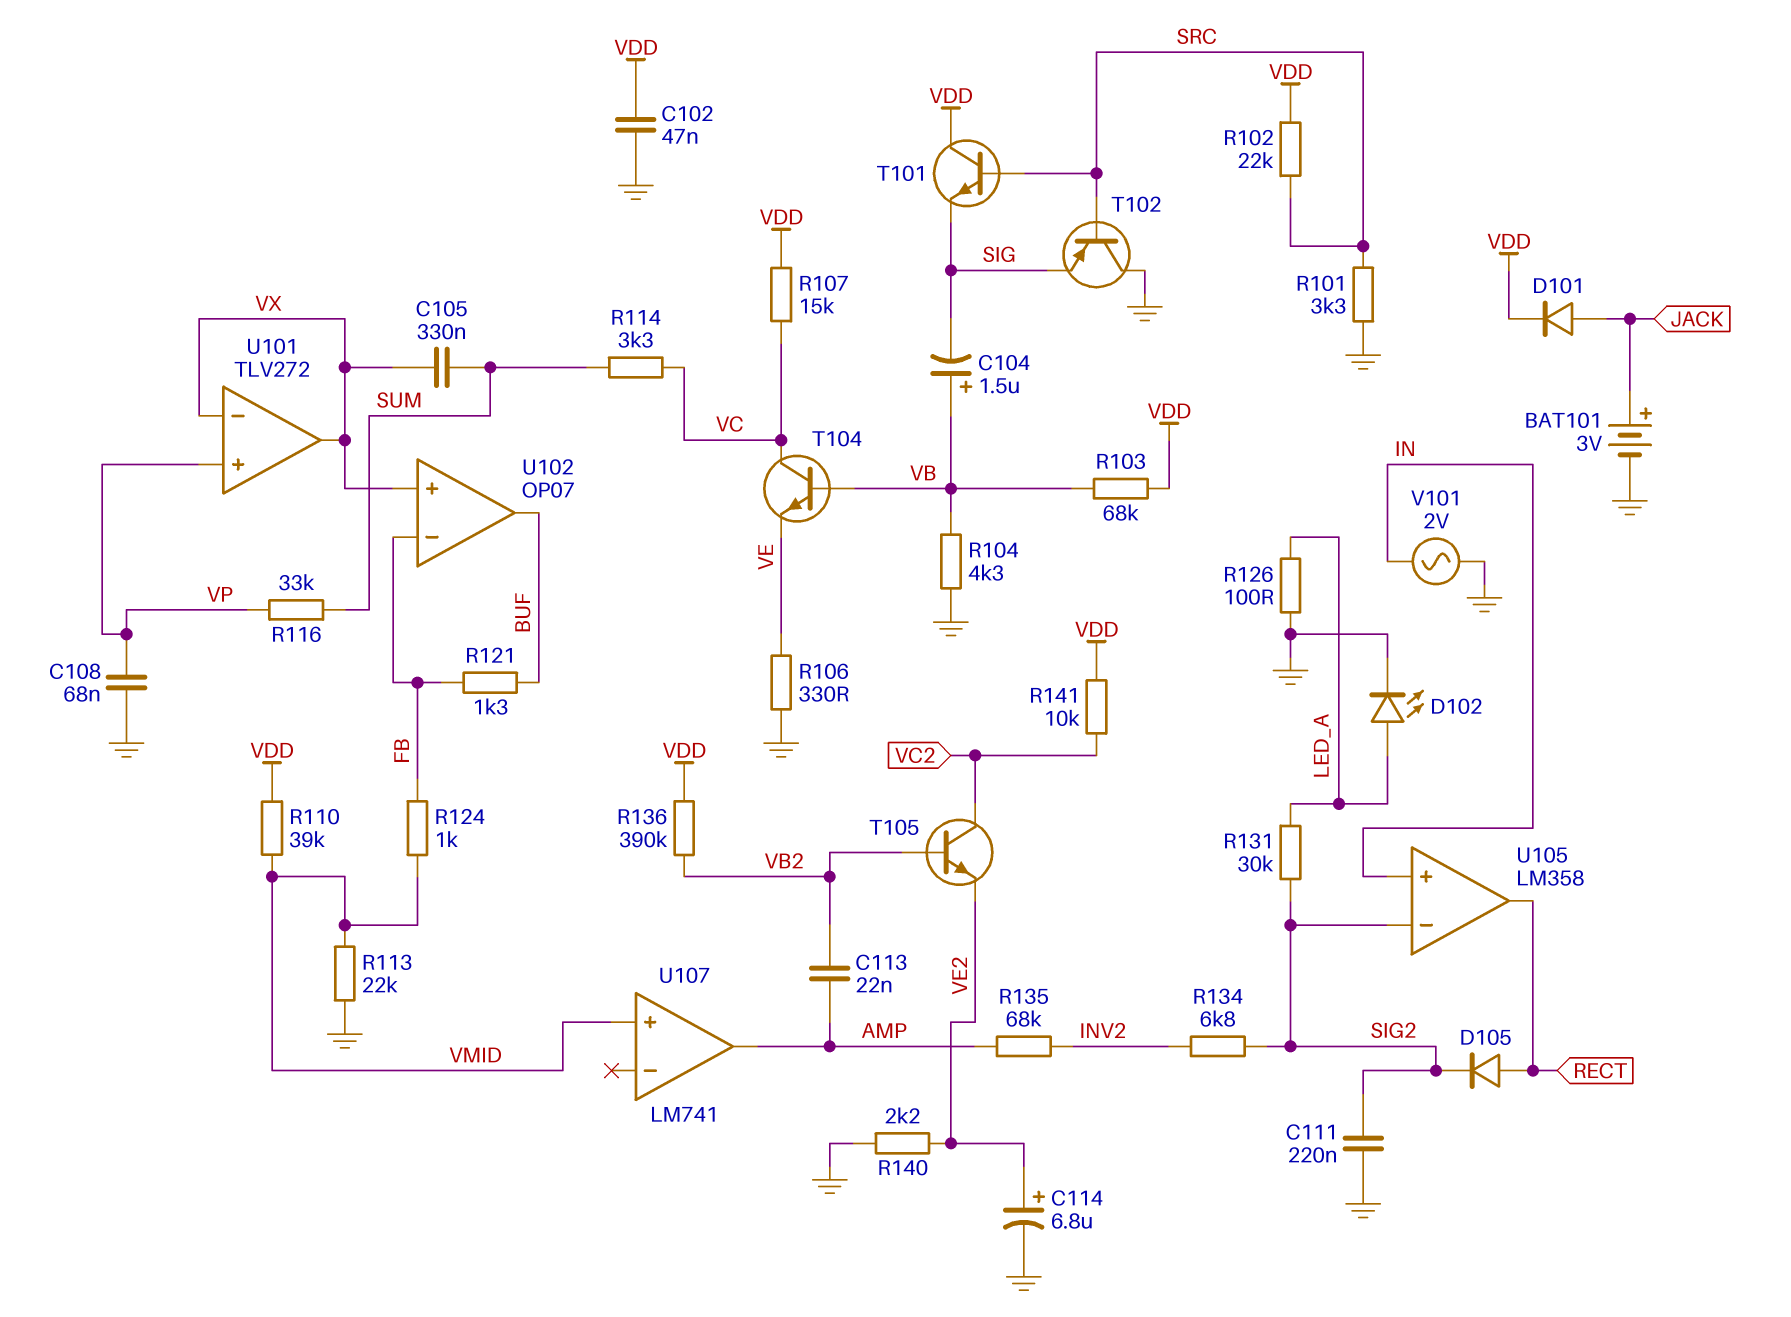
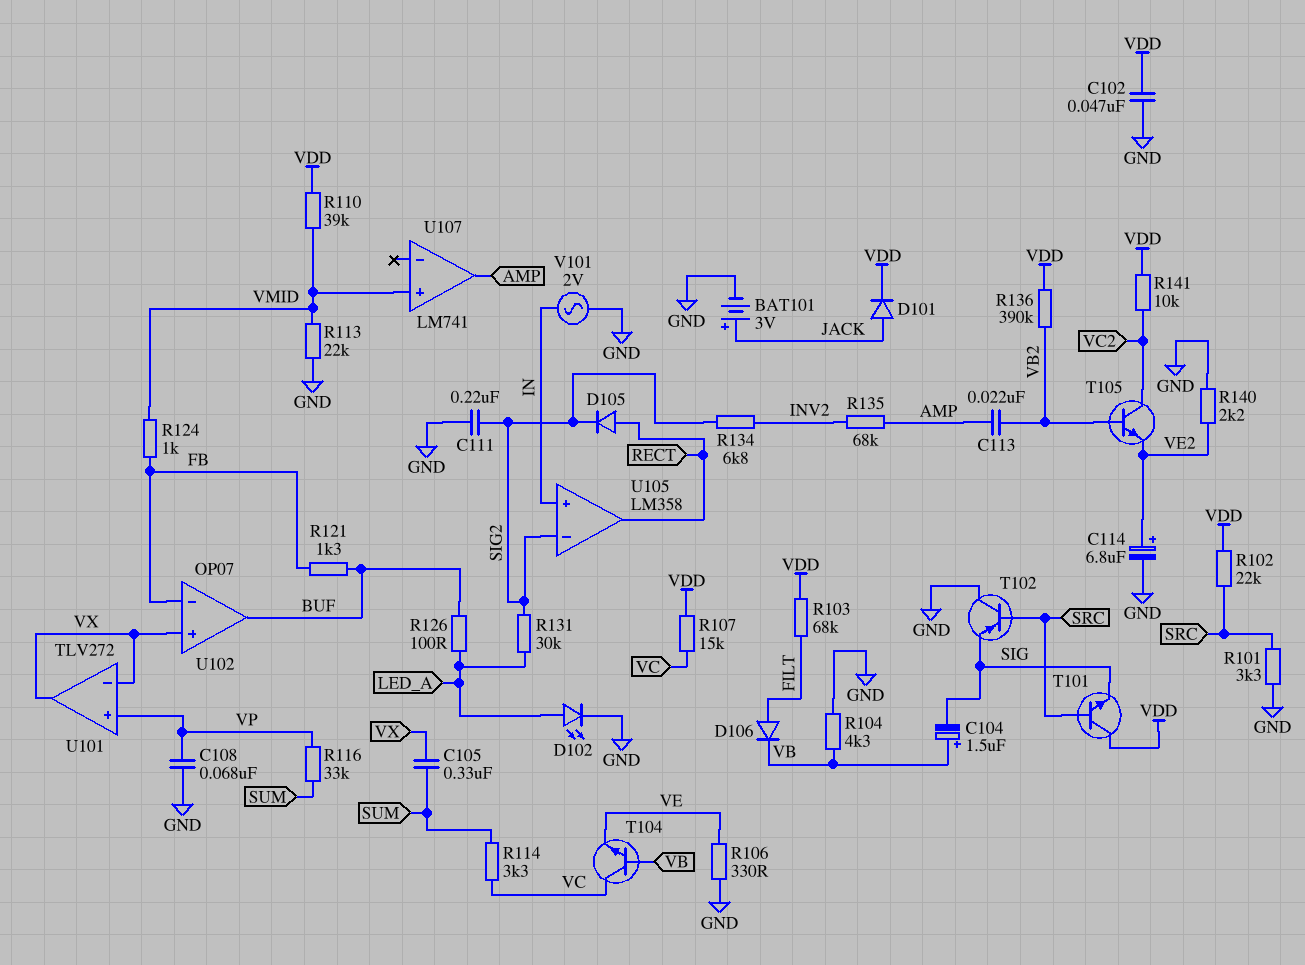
D106: none -> diode (A FILT, K VB)
R103: 68k (VB, VDD) -> 68k (FILT, VDD)
R126: 100 (GND, LED_A) -> 100 (BUF, LED_A)

